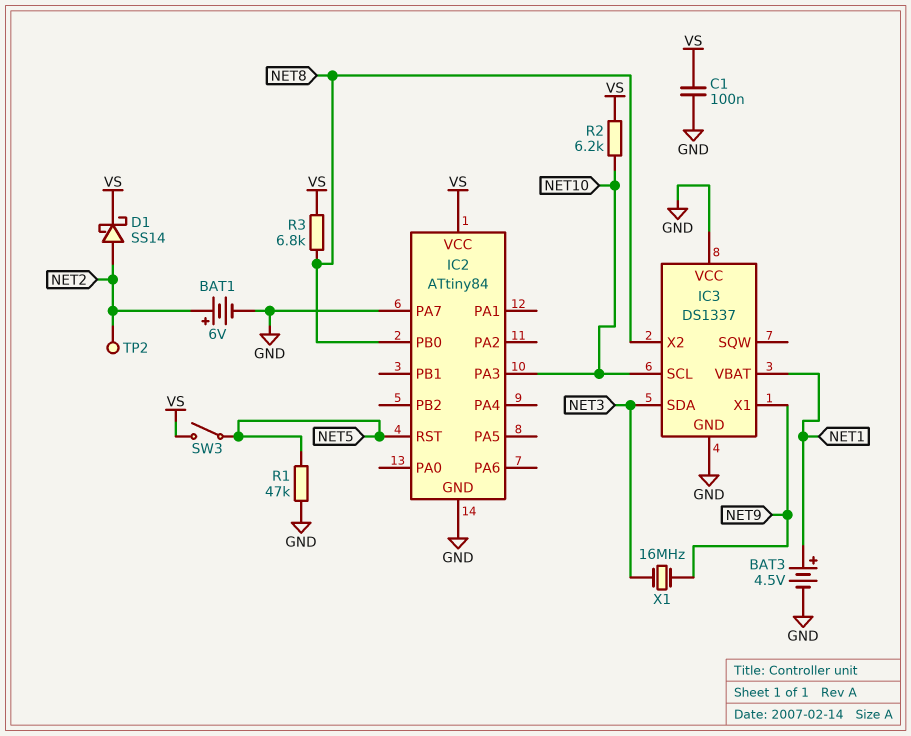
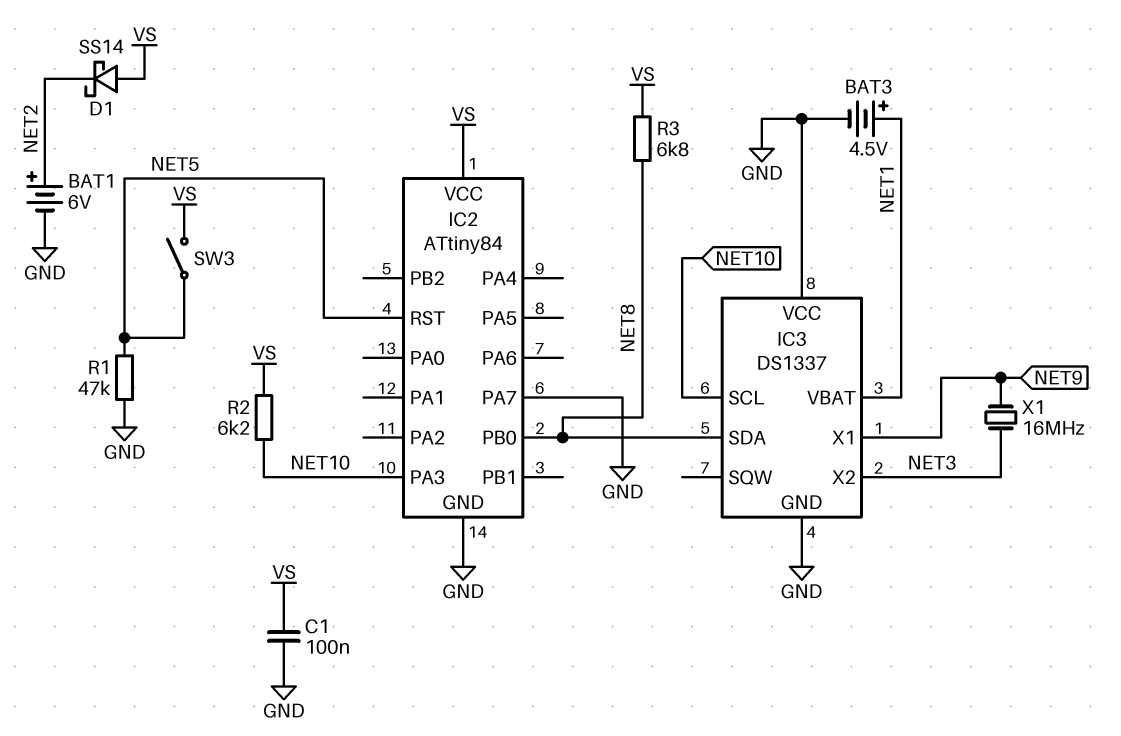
D1: schottky SS14 (A NET2, K VS) -> schottky SS14 (A VS, K NET2)
IC3 pin SDA: NET3 -> NET8
IC3 pin X2: NET8 -> NET3
TP2: test point (NET2) -> none

